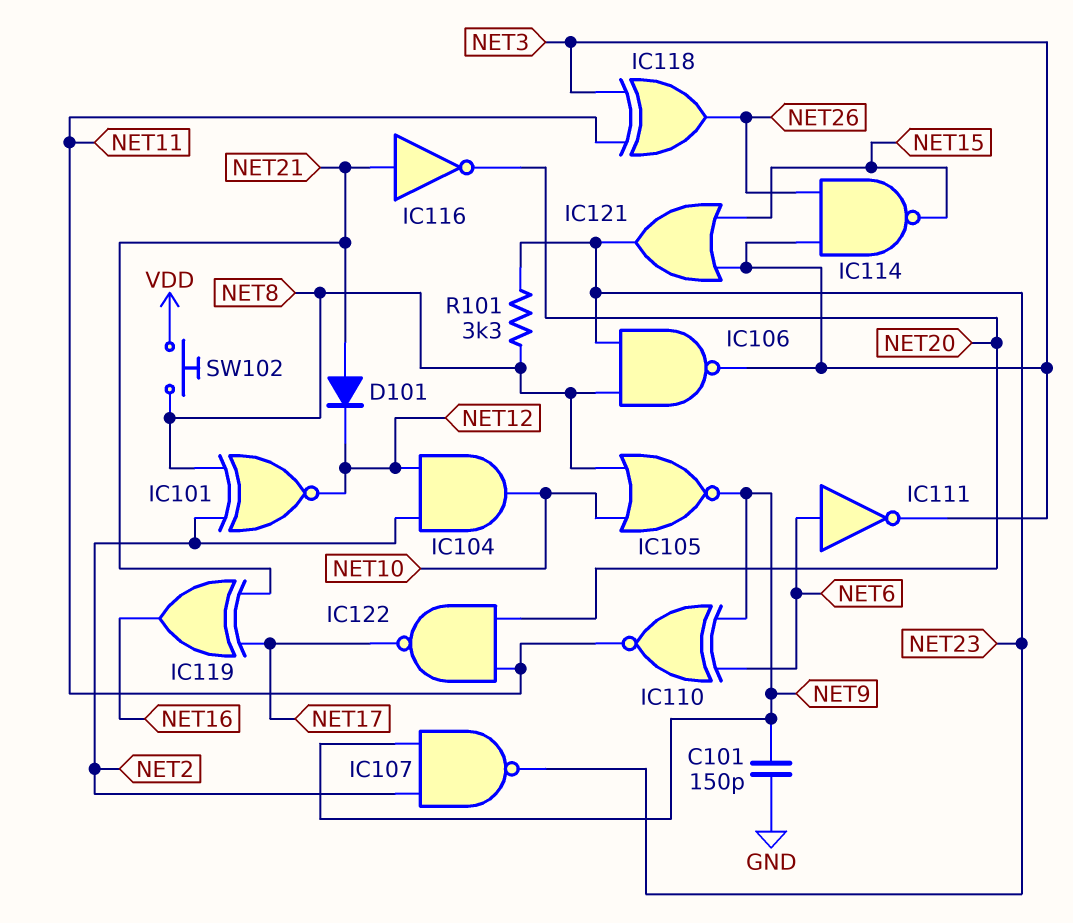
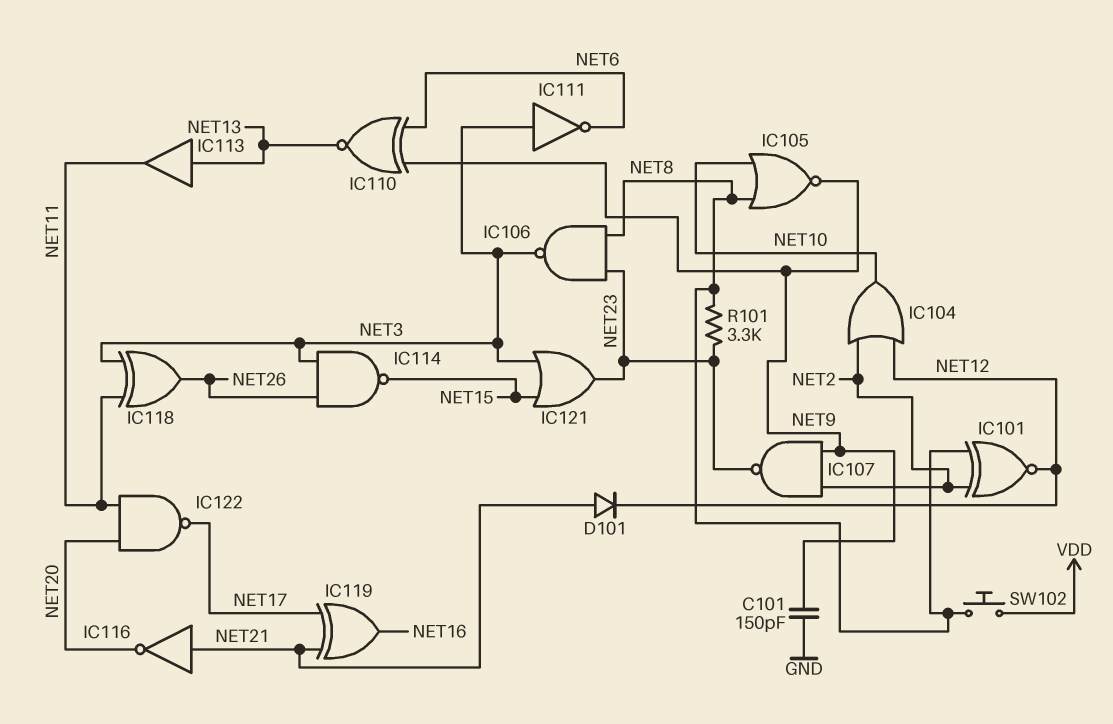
IC104: AND (in NET2, in NET12, out NET10) -> OR (in NET2, in NET12, out NET10)
IC110: XNOR (in NET6, in NET9, out NET11) -> XNOR (in NET6, in NET9, out NET13)
IC111: NOT (in NET6, out NET3) -> NOT (in NET3, out NET6)
IC113: none -> buffer (in NET13, out NET11)

